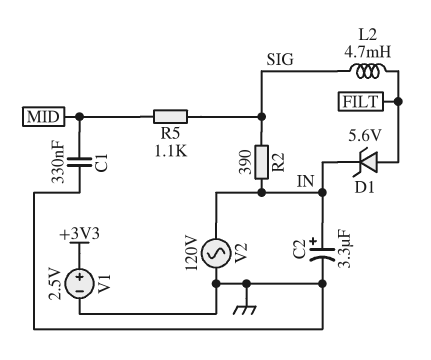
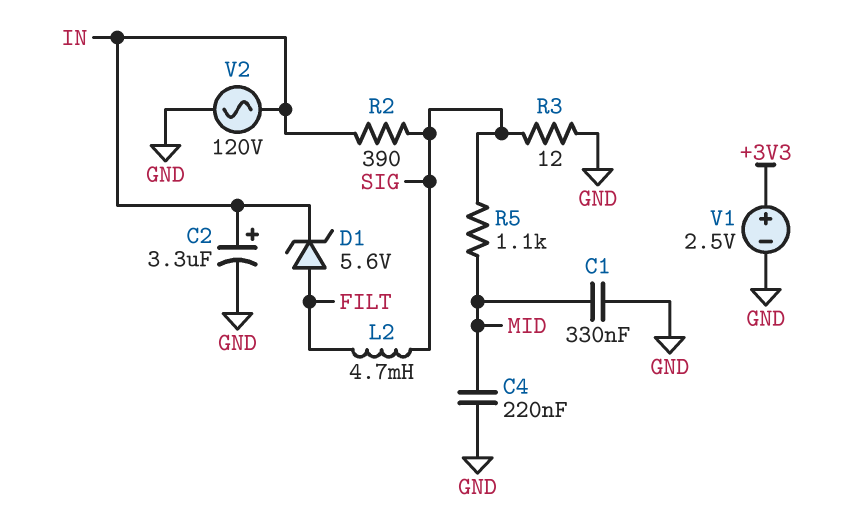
C4: none -> 220nF (GND, MID)
R3: none -> 12 (GND, SIG)

